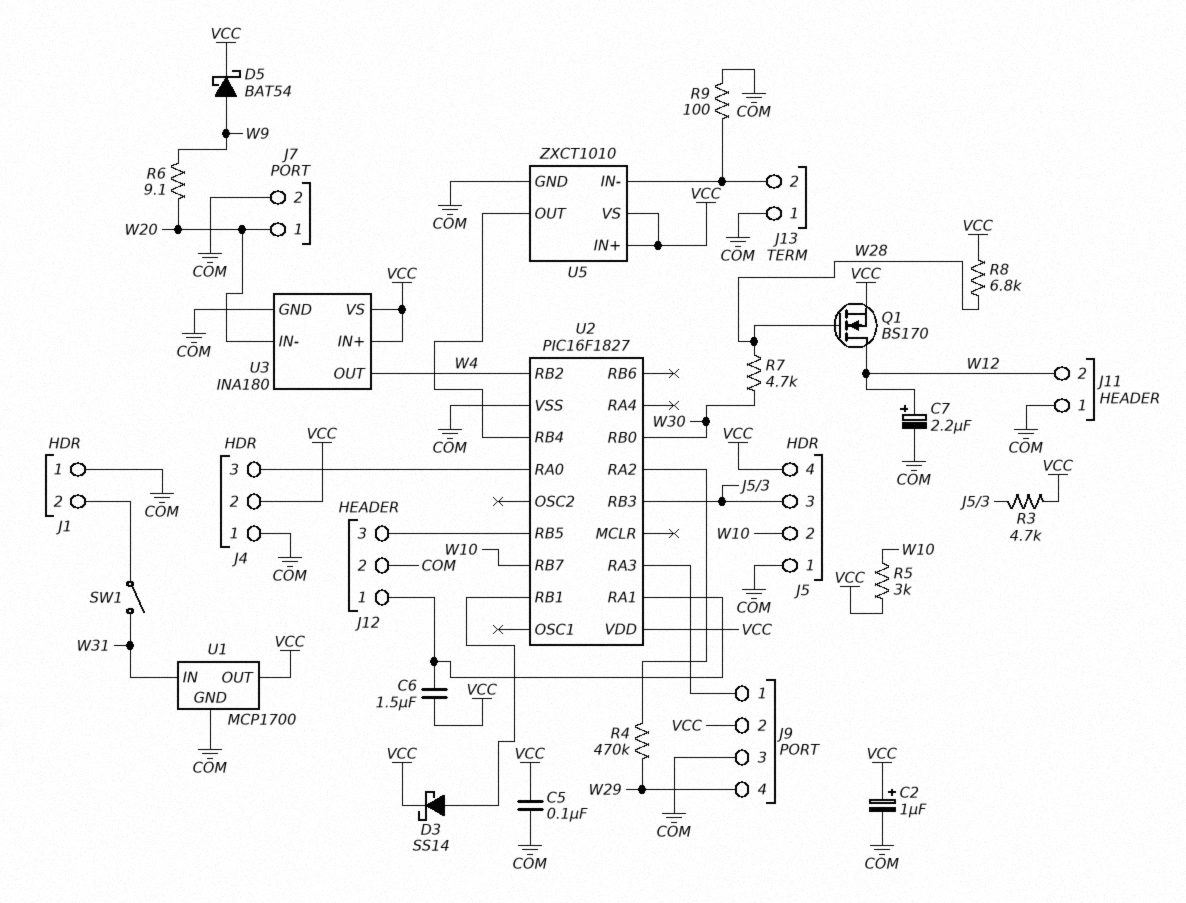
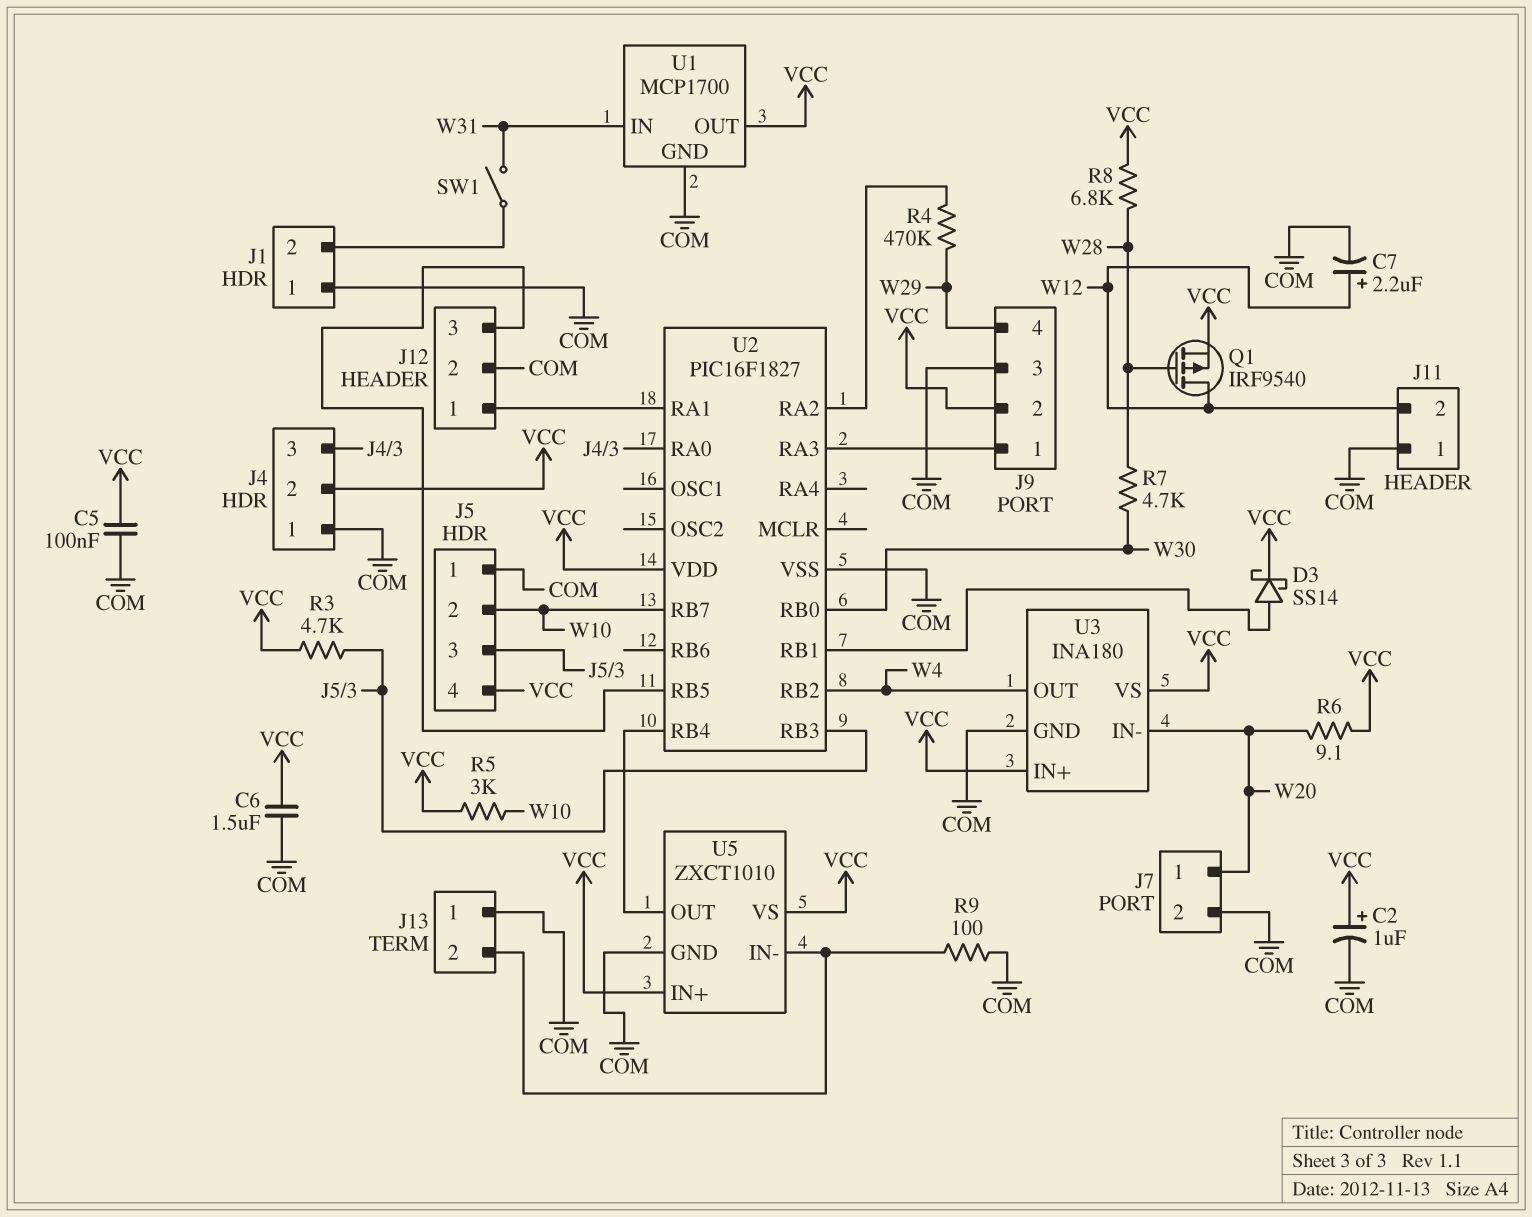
C6: 1.5uF (J12/1, VCC) -> 1.5uF (COM, VCC)
D5: schottky BAT54 (A W9, K VCC) -> none
Q1: NMOS BS170 (G W28, D W12, S VCC) -> PMOS IRF9540 (G W28, D W12, S VCC)
R6: 9.1 (W9, W20) -> 9.1 (VCC, W20)

